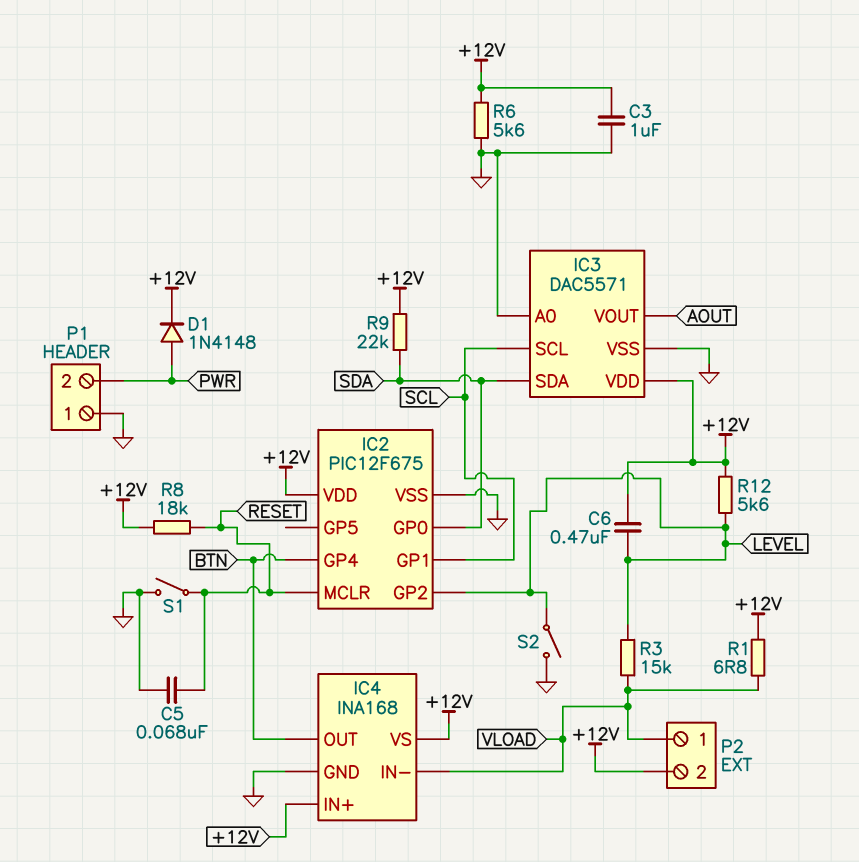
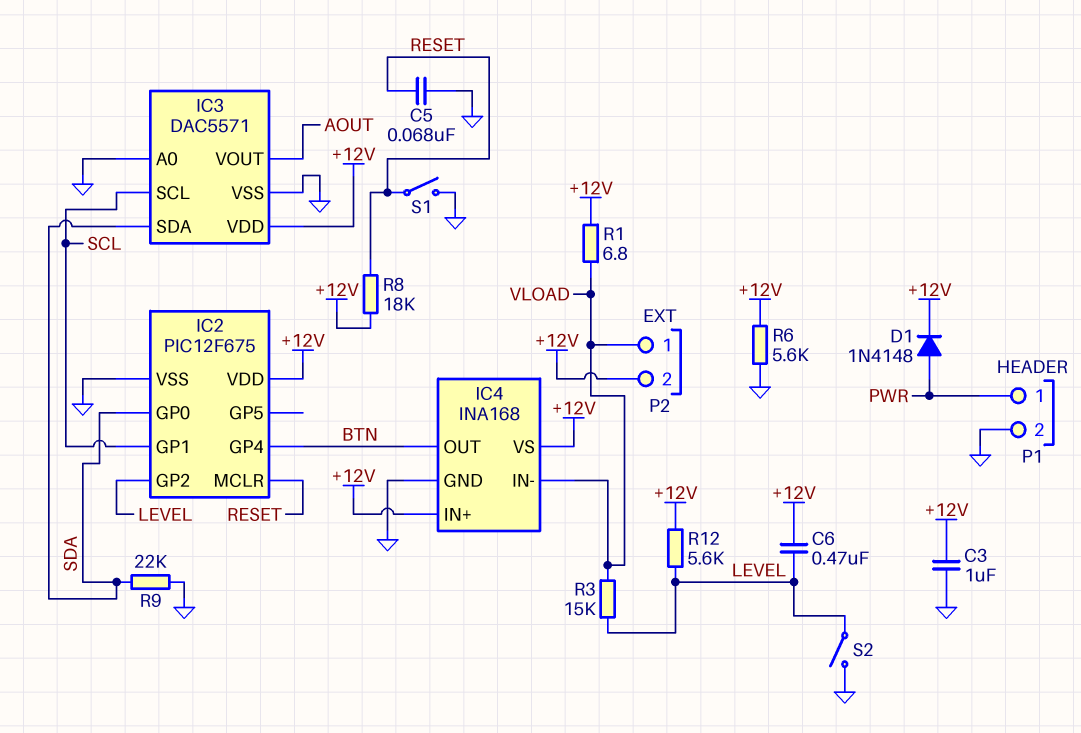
P1 pin 1: GND -> PWR
P1 pin 2: PWR -> GND
R9: 22k (+12V, SDA) -> 22k (GND, SDA)

